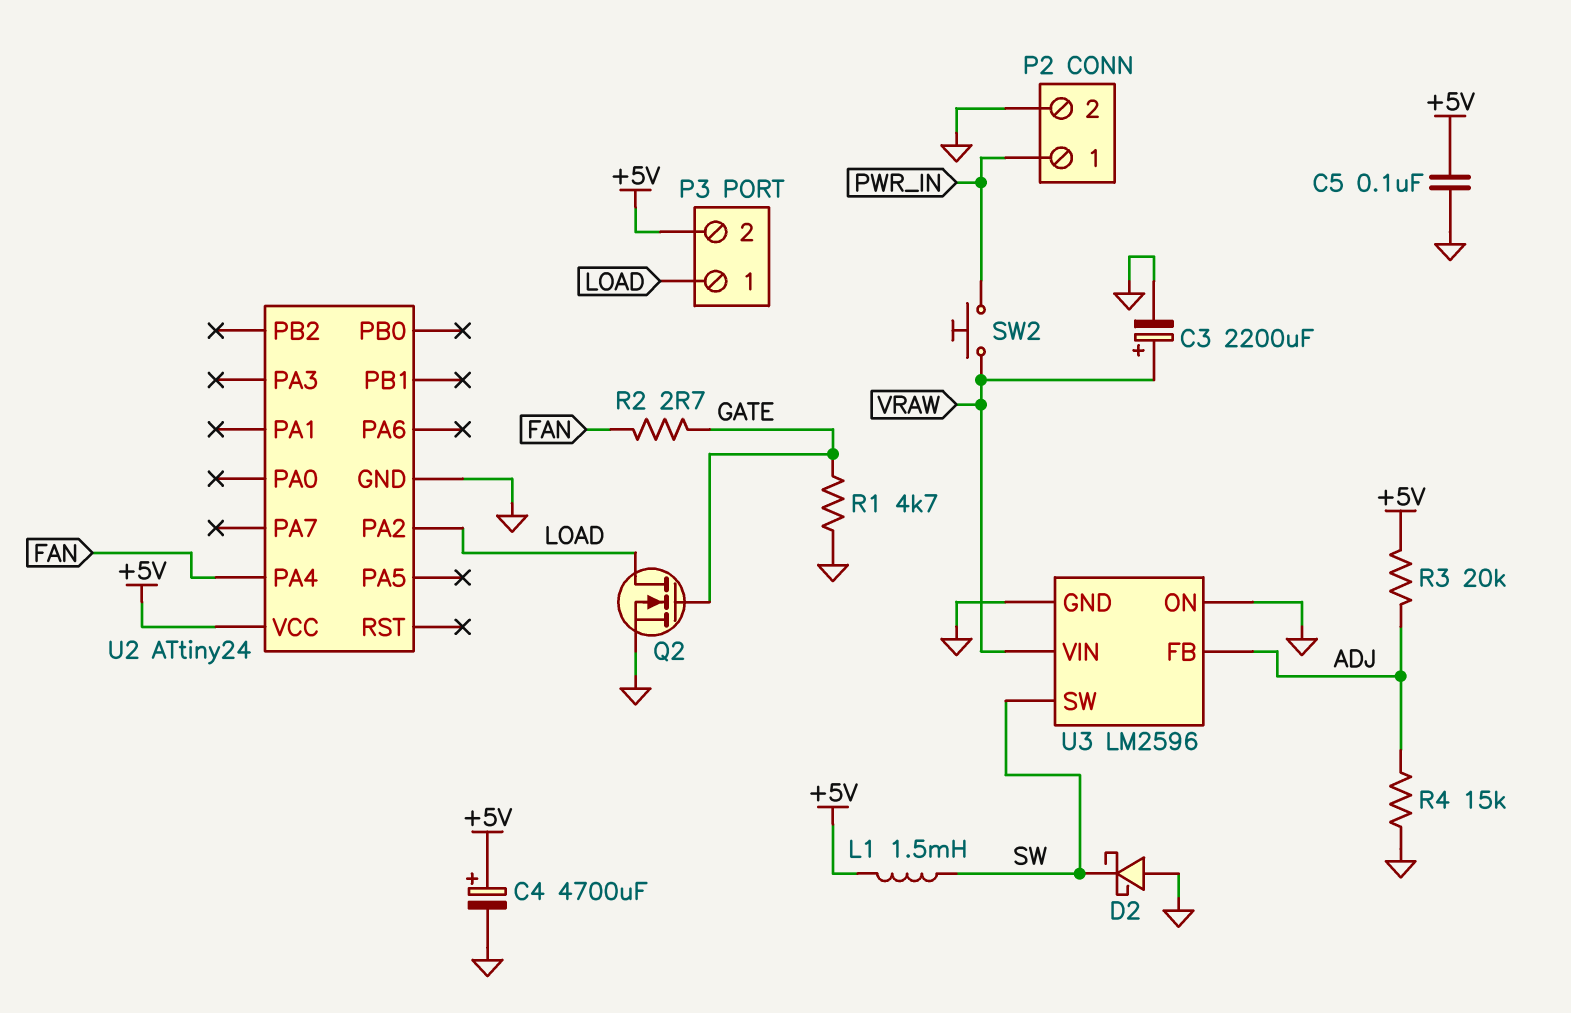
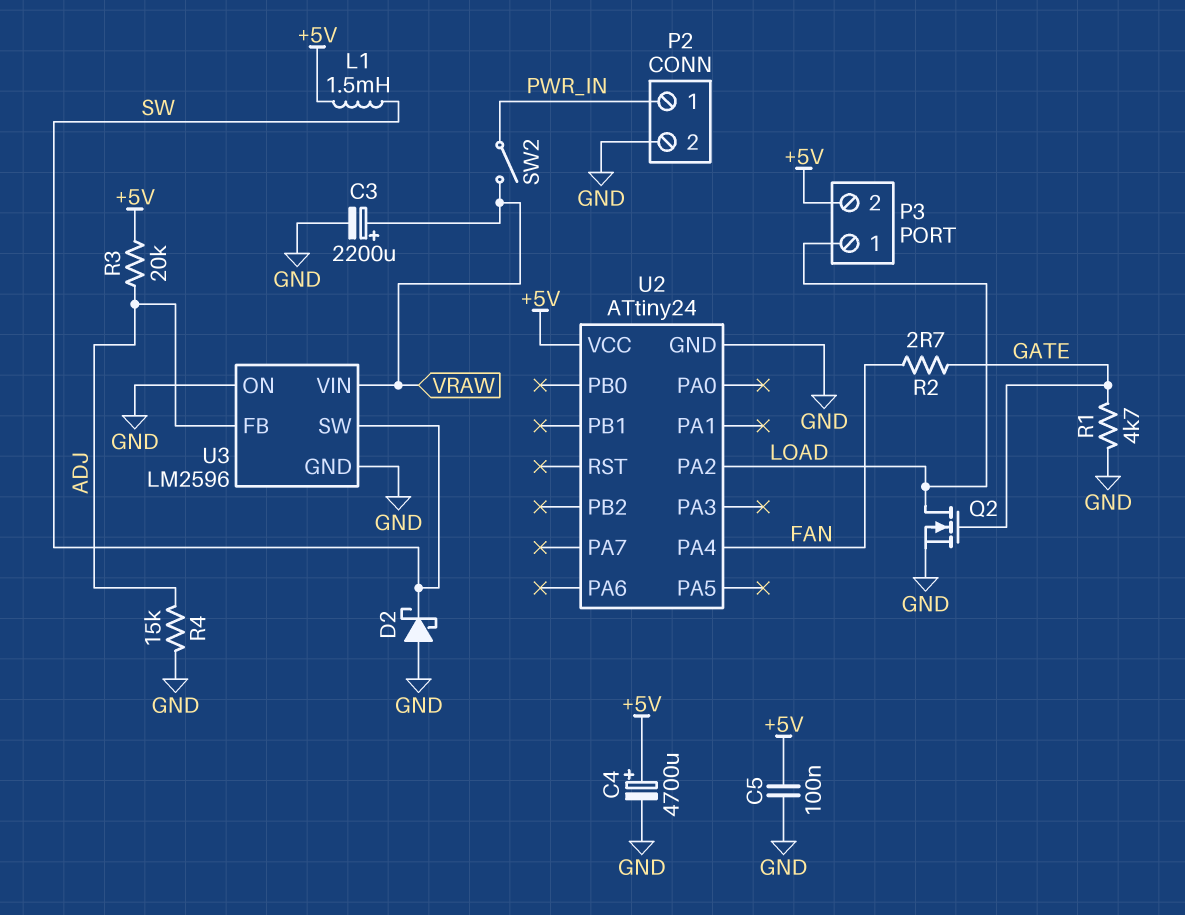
SW2: button (PWR_IN, VRAW) -> switch (PWR_IN, VRAW)

